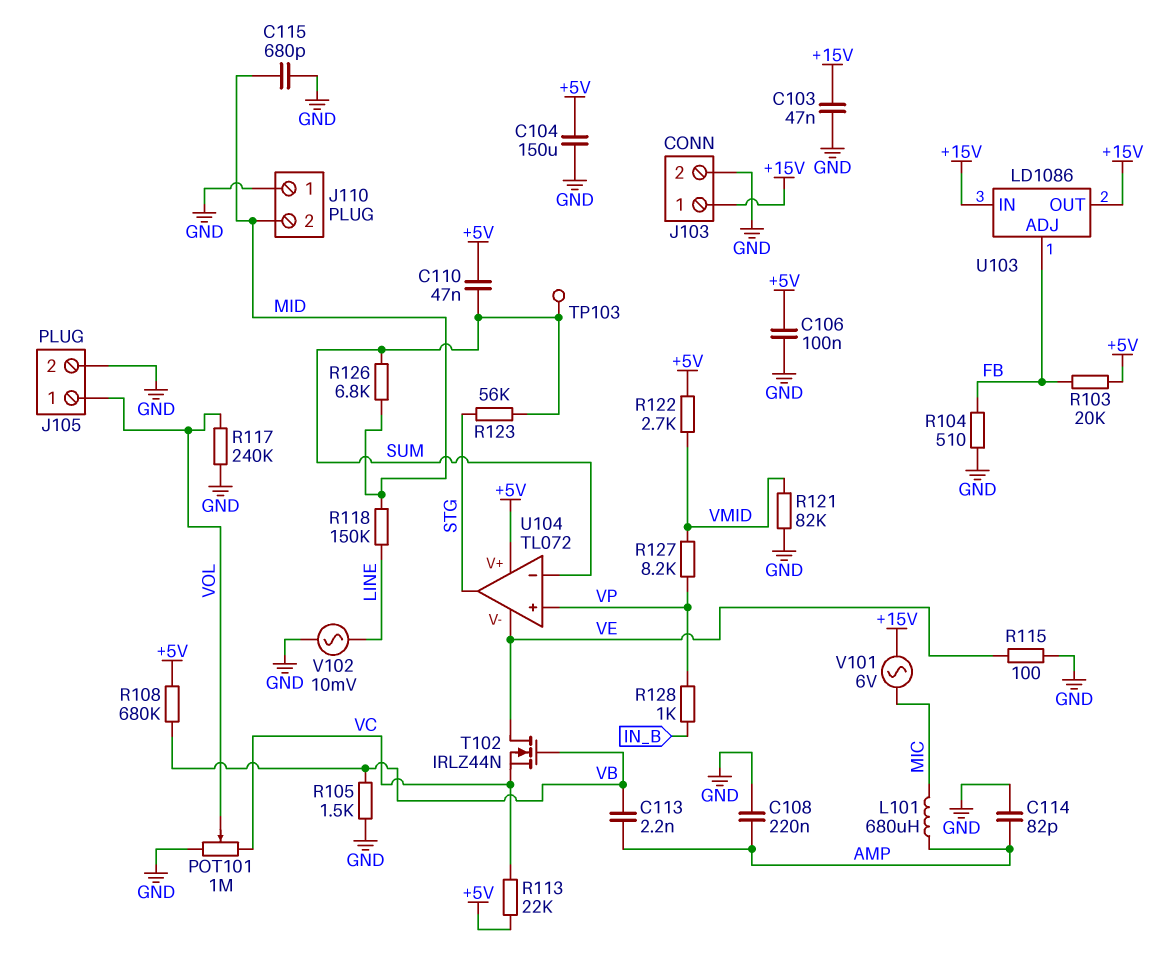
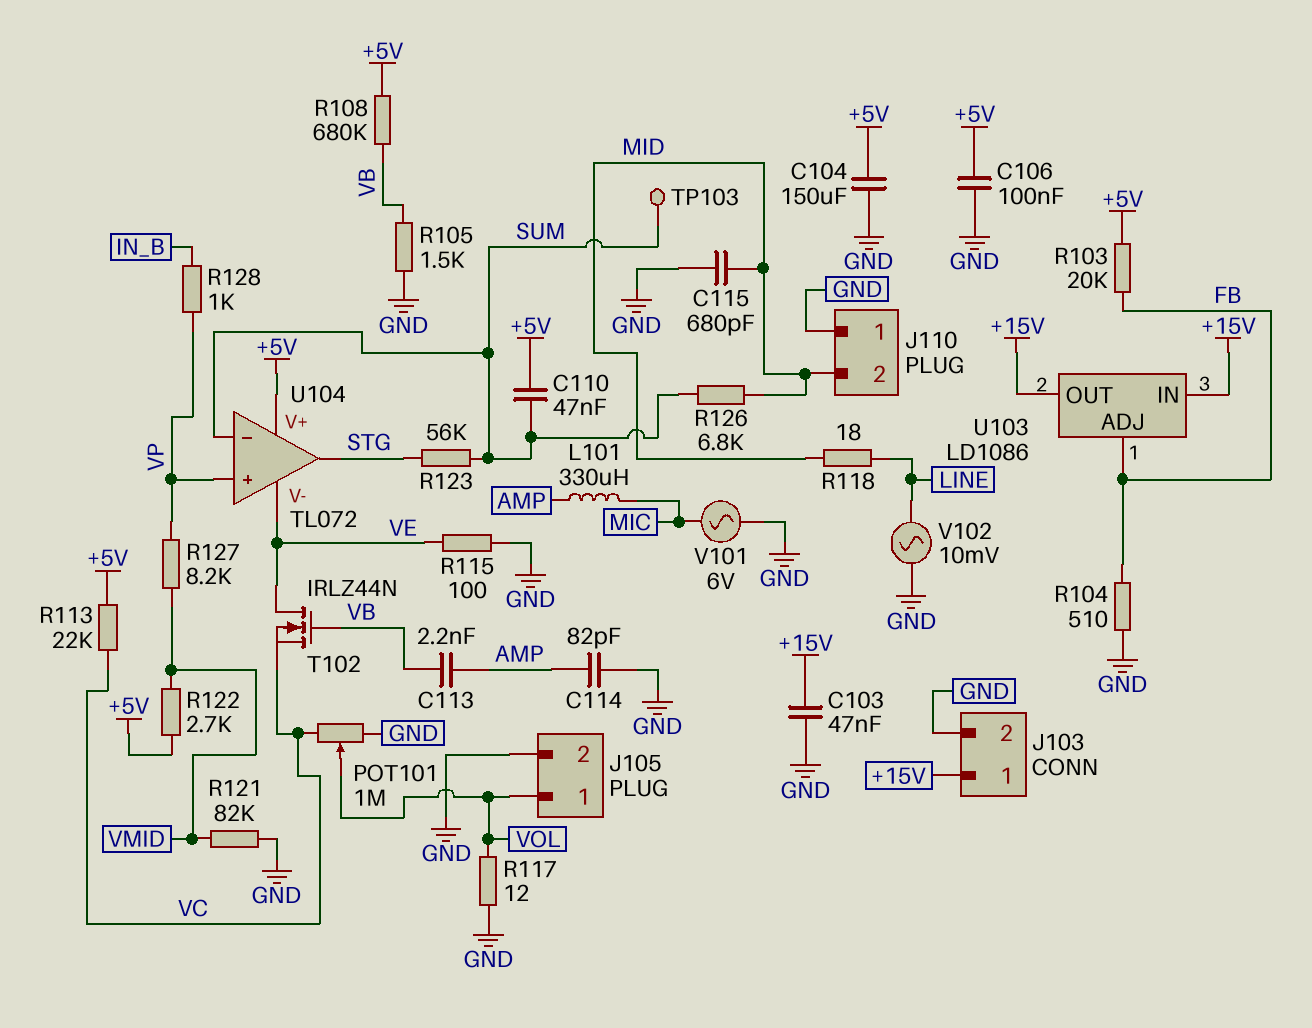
C108: 220nF (AMP, GND) -> none
L101: 680uH (AMP, MIC) -> 330uH (AMP, MIC)
R117: 240k (GND, VOL) -> 12 (GND, VOL)
R118: 150k (LINE, MID) -> 18 (LINE, MID)
V101: AC 6V (+15V, MIC) -> AC 6V (GND, MIC)

